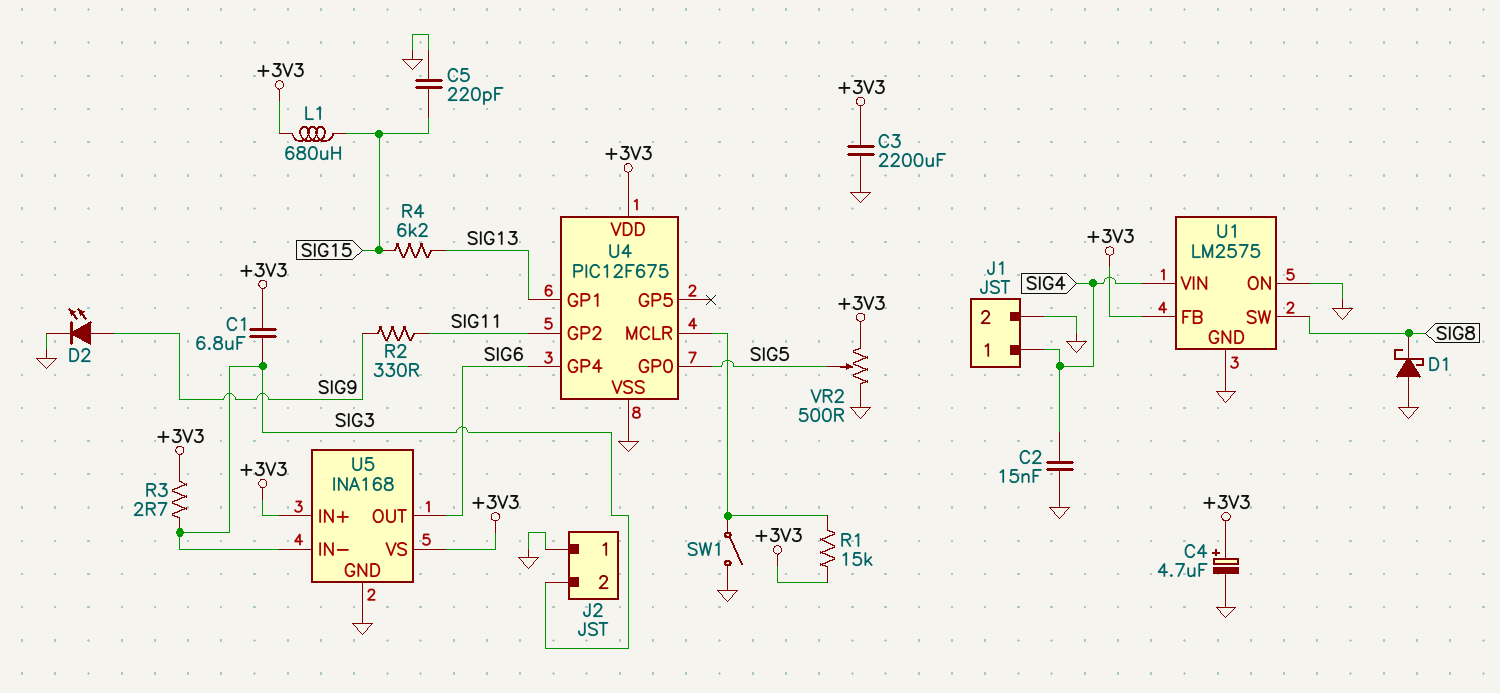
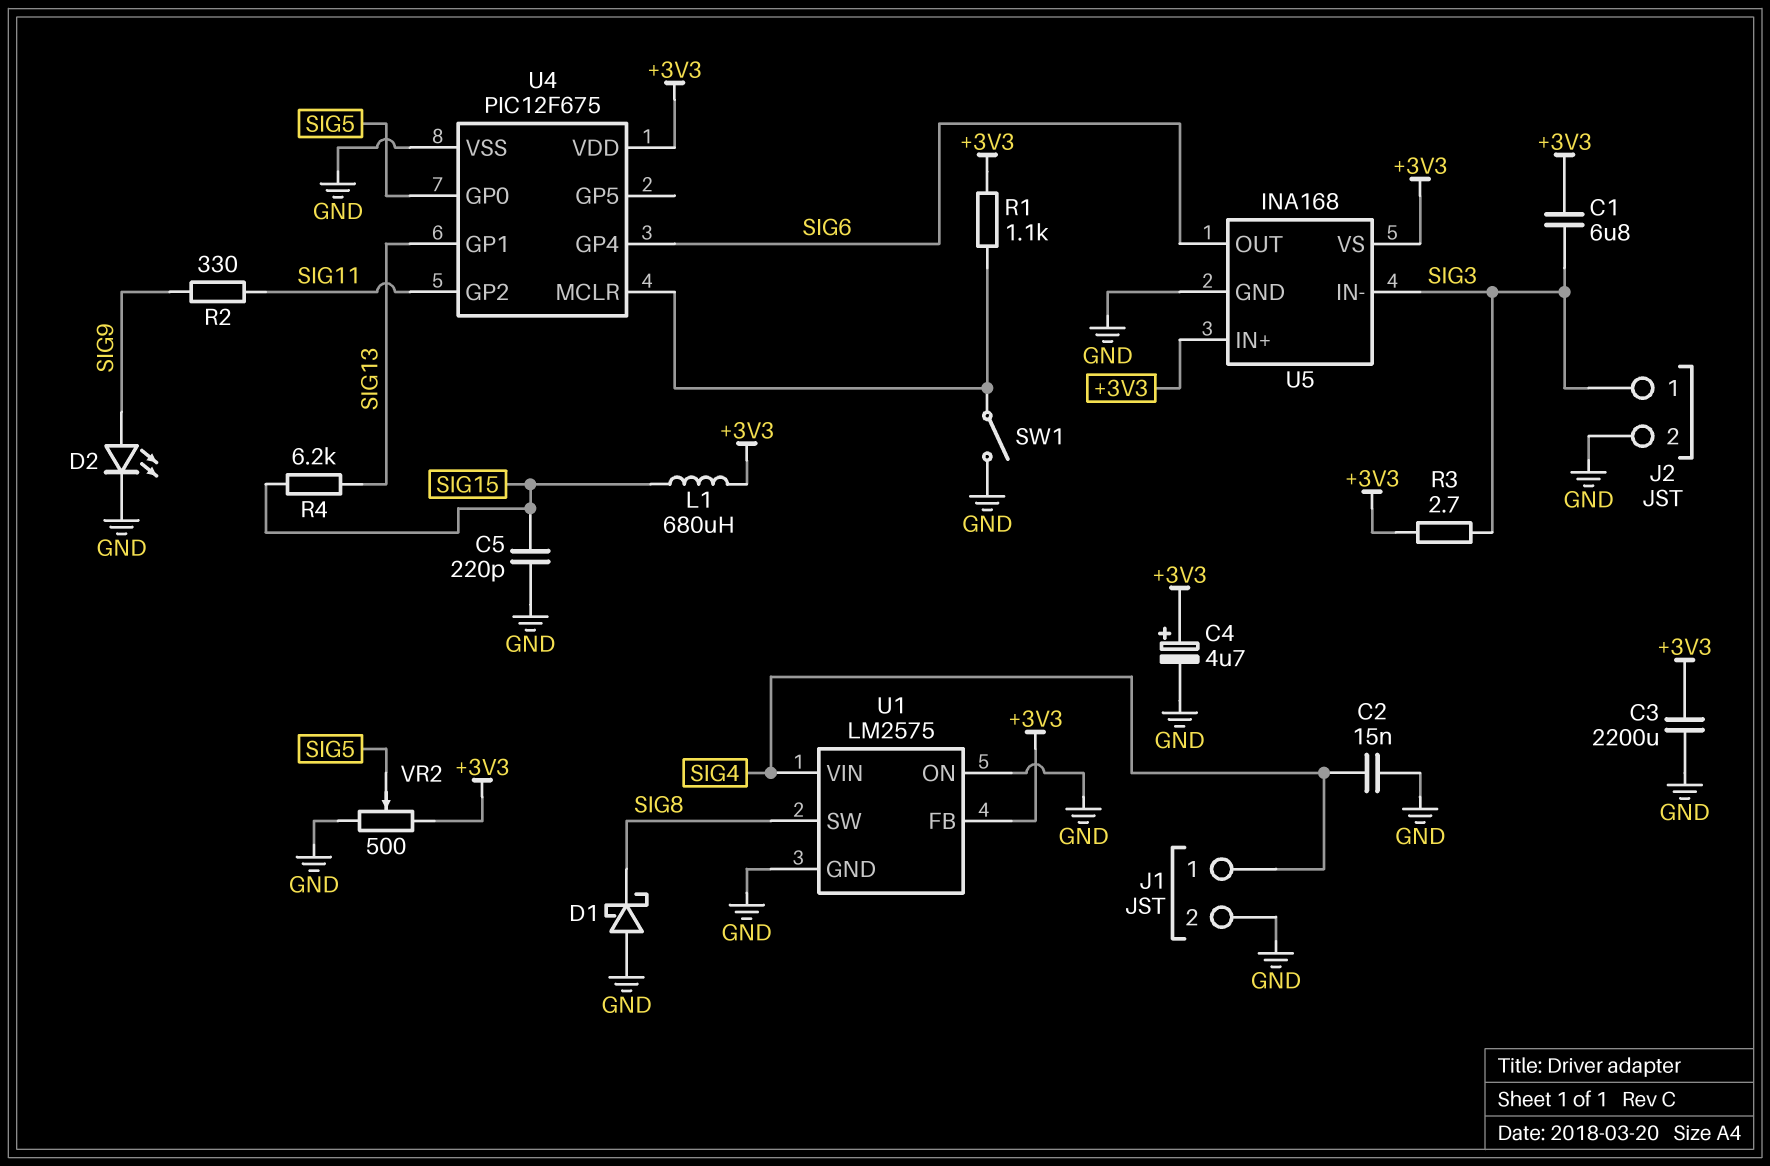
J2 pin 1: GND -> SIG3
J2 pin 2: SIG3 -> GND
R1: 15k (+3V3, U4/MCLR) -> 1.1k (+3V3, U4/MCLR)

